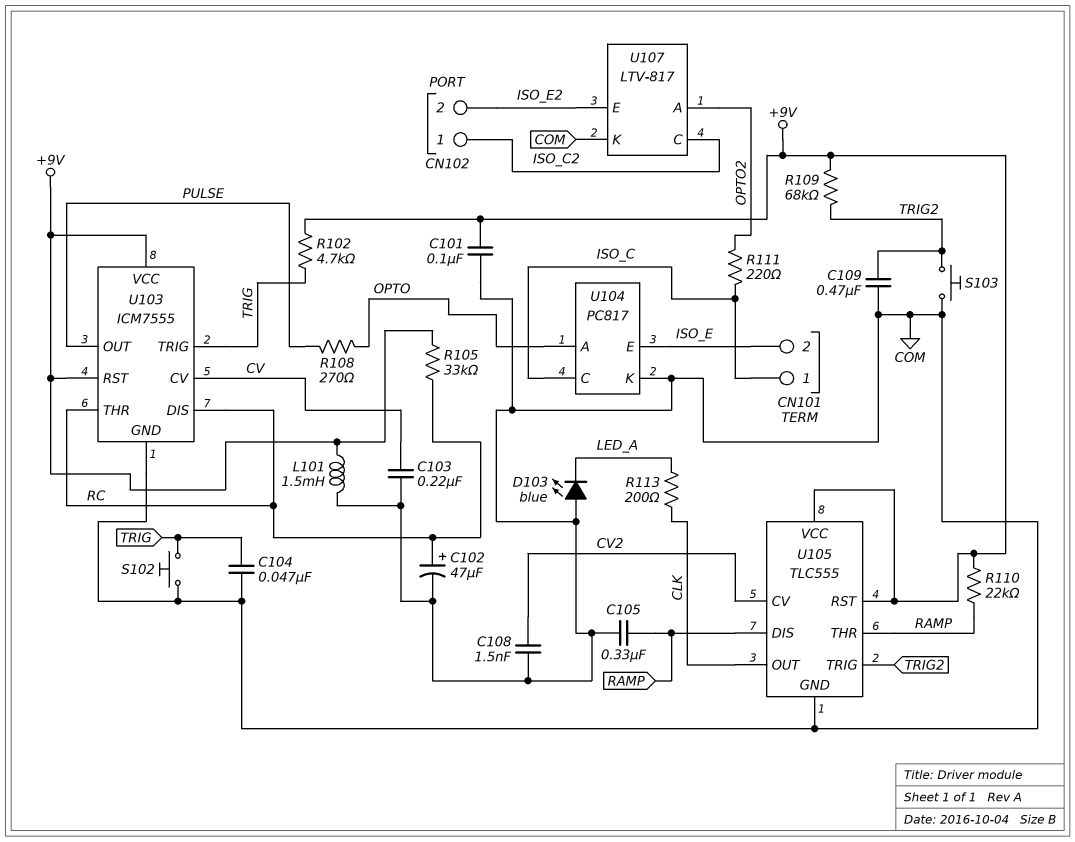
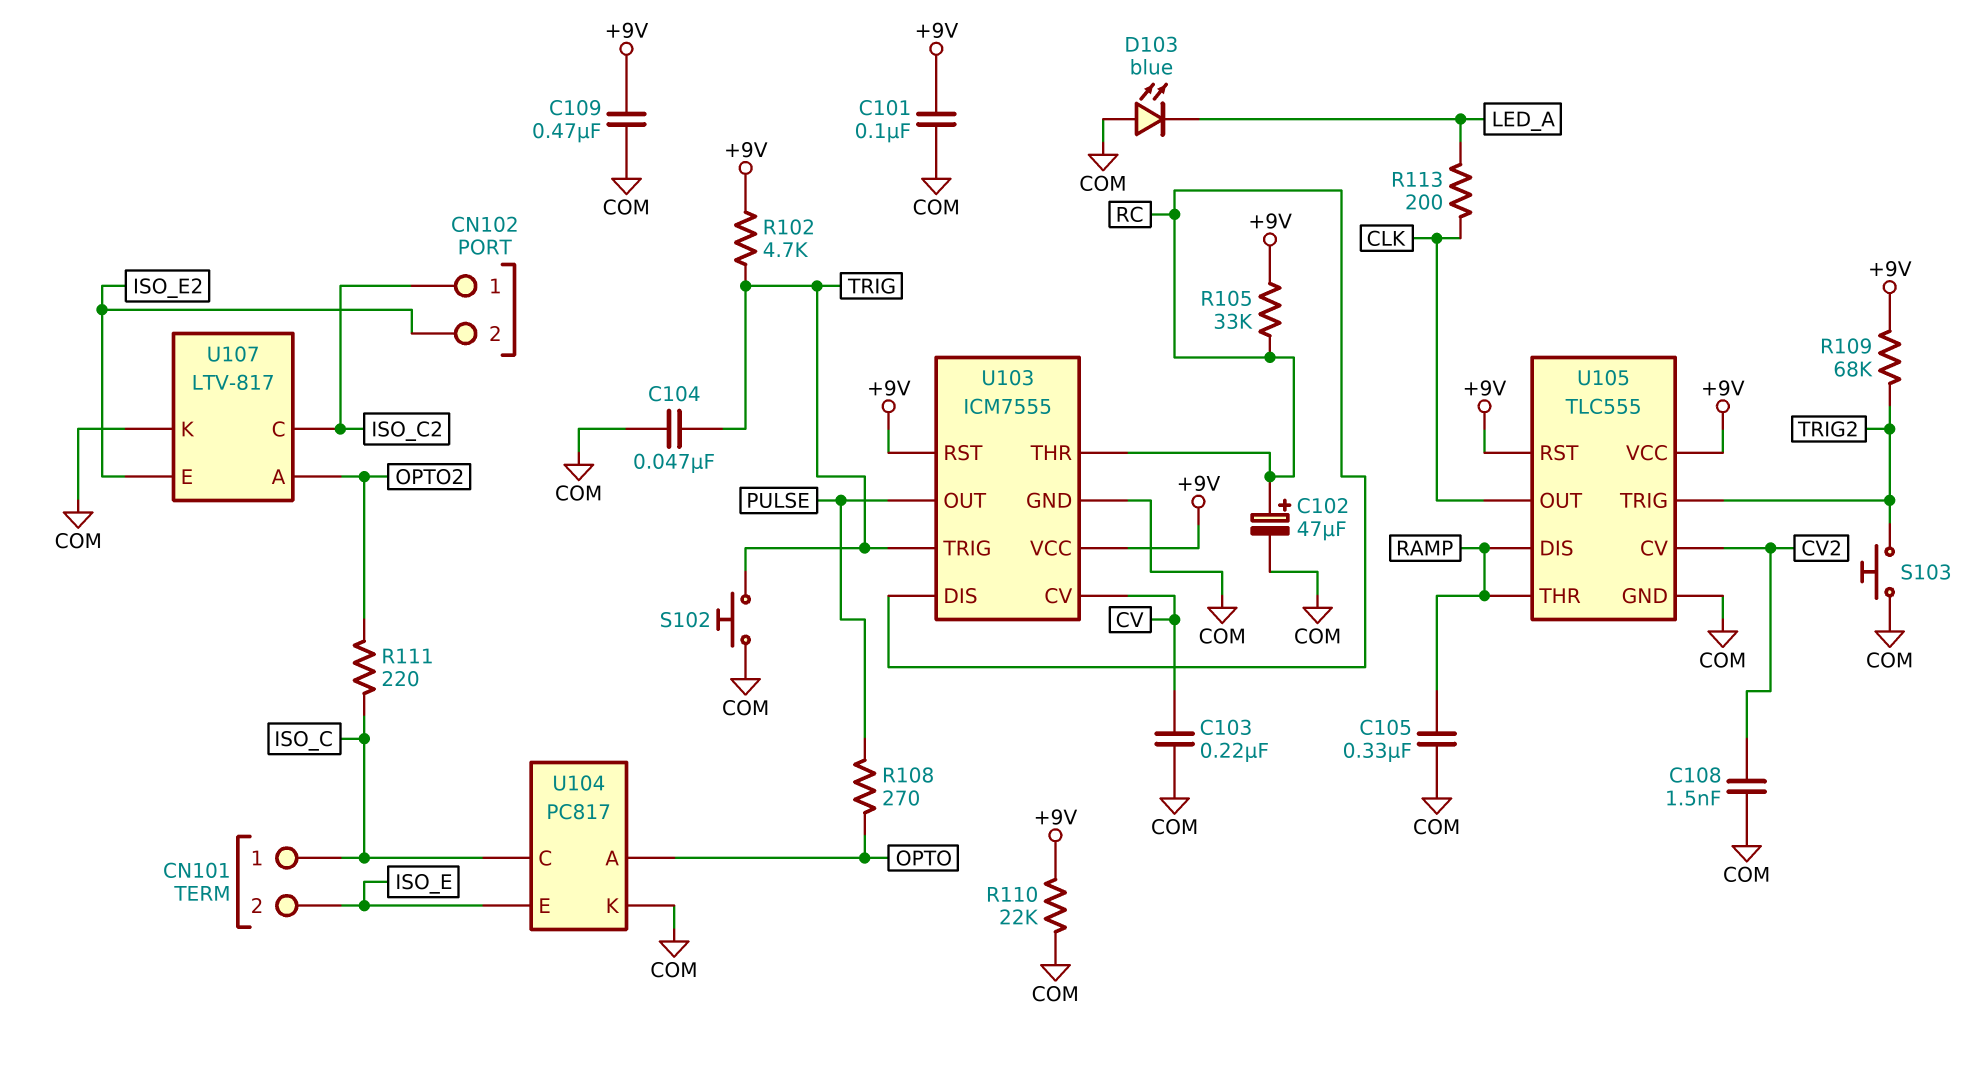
C109: 470nF (COM, TRIG2) -> 470nF (+9V, COM)
L101: 1.5mH (+9V, COM) -> none
R110: 22k (+9V, RAMP) -> 22k (+9V, COM)

